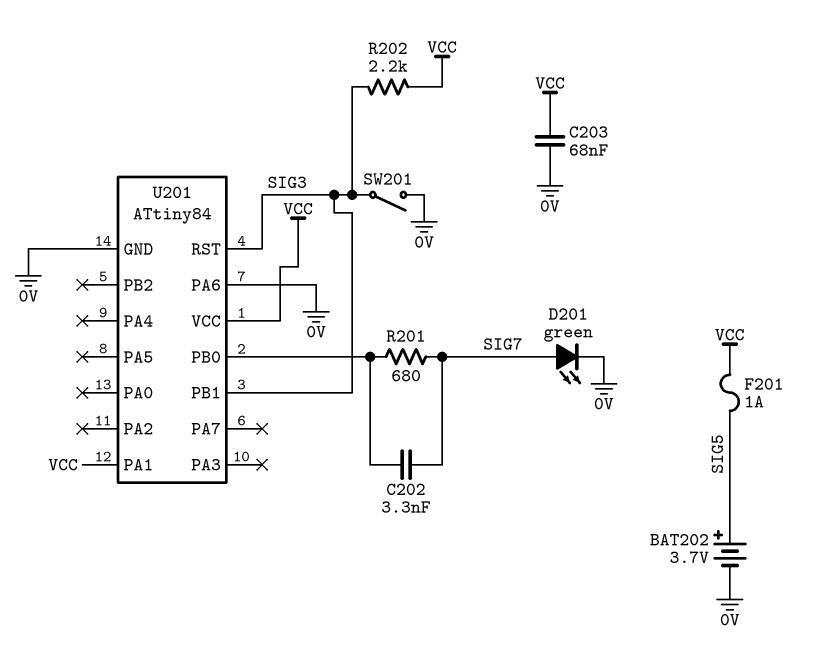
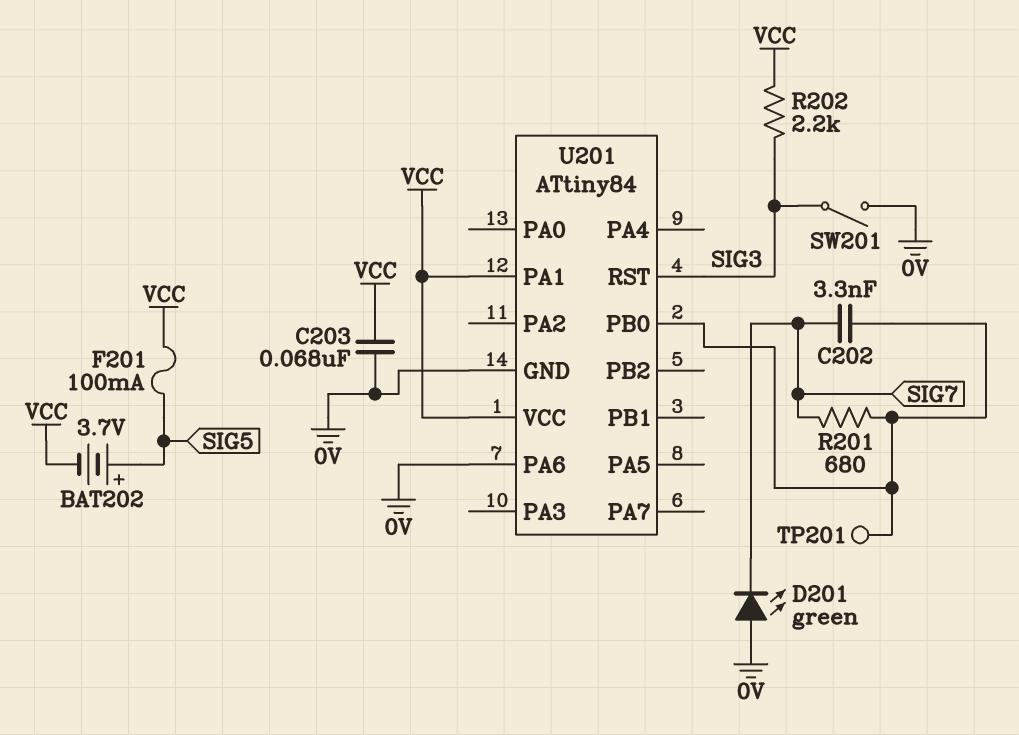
BAT202: 3.7V (plus SIG5, minus 0V) -> 3.7V (plus SIG5, minus VCC)
D201: LED green (A SIG7, K 0V) -> LED green (A 0V, K SIG7)
F201: 1A (SIG5, VCC) -> 100mA (SIG5, VCC)
TP201: none -> test point (U201/PB0)
U201 pin PB1: SIG3 -> none

